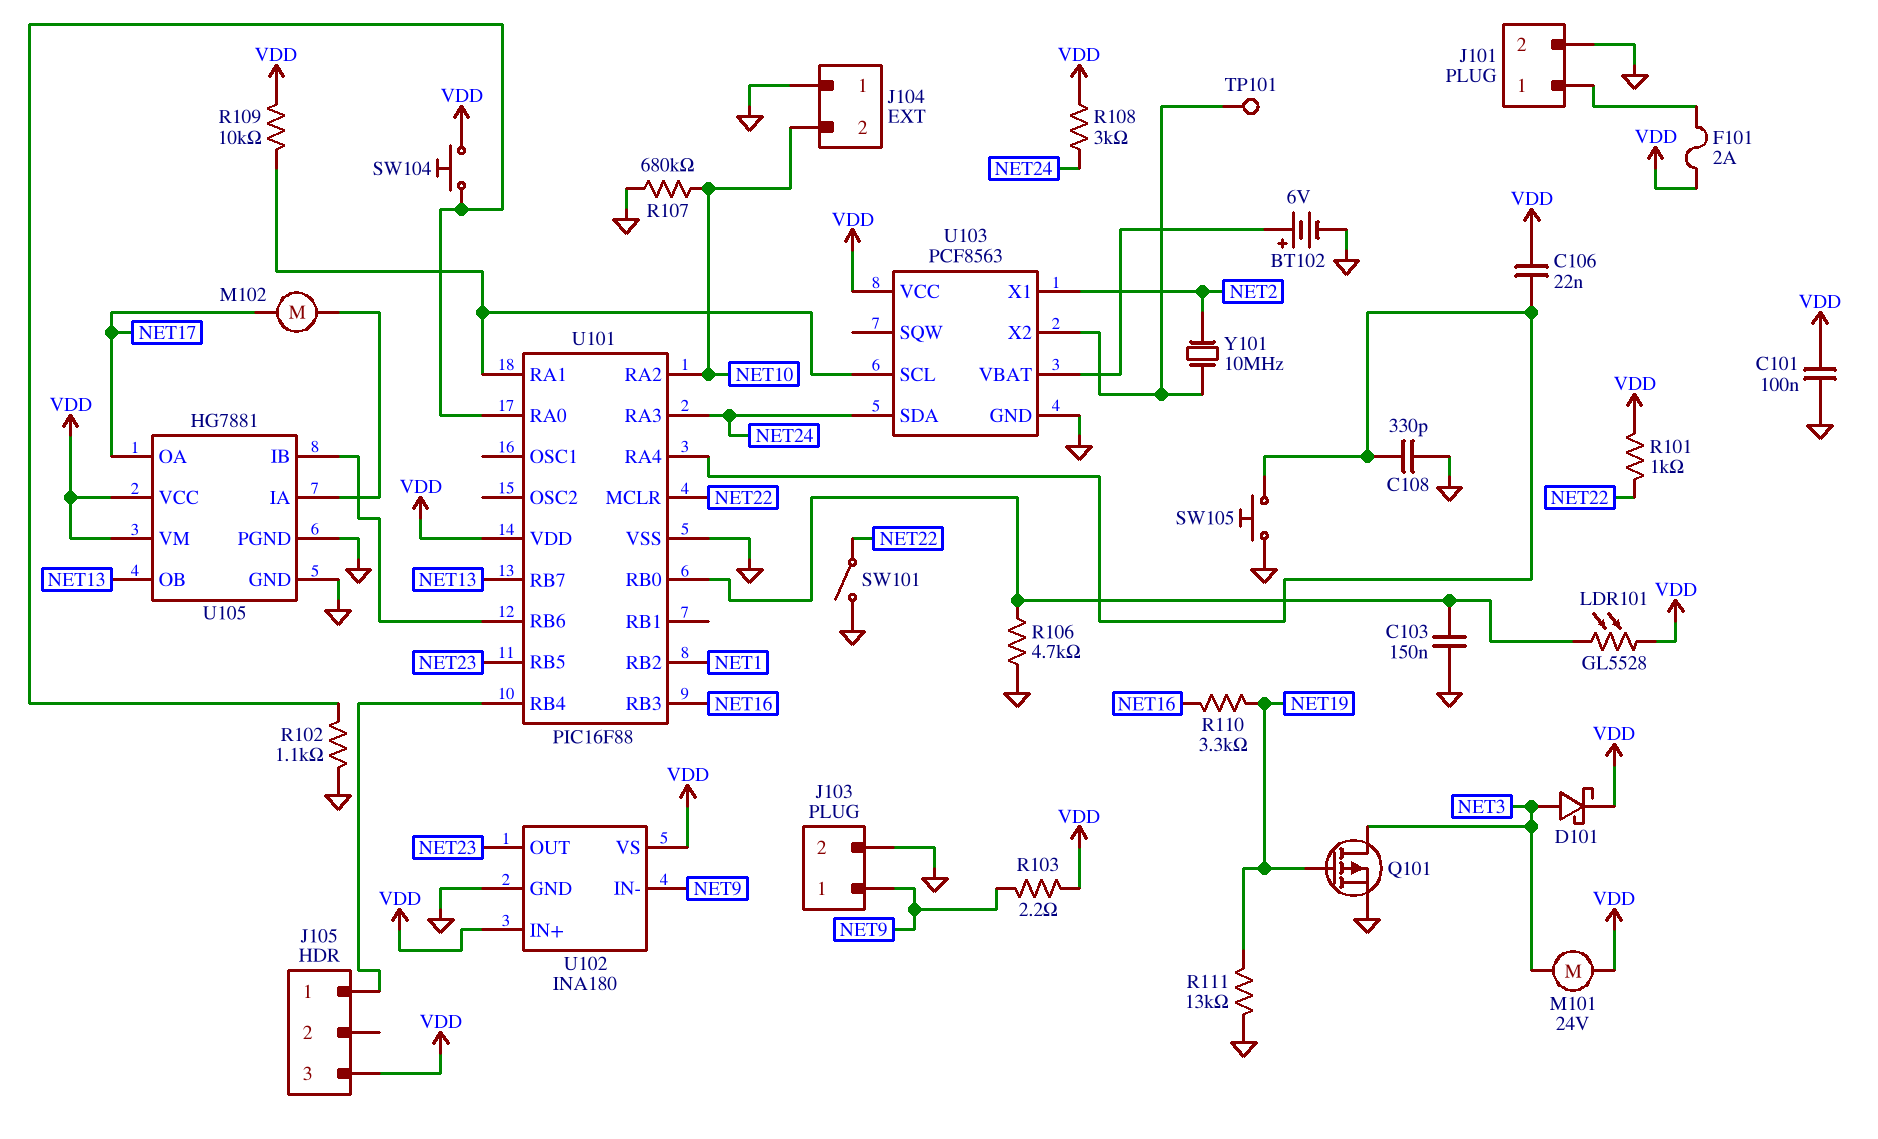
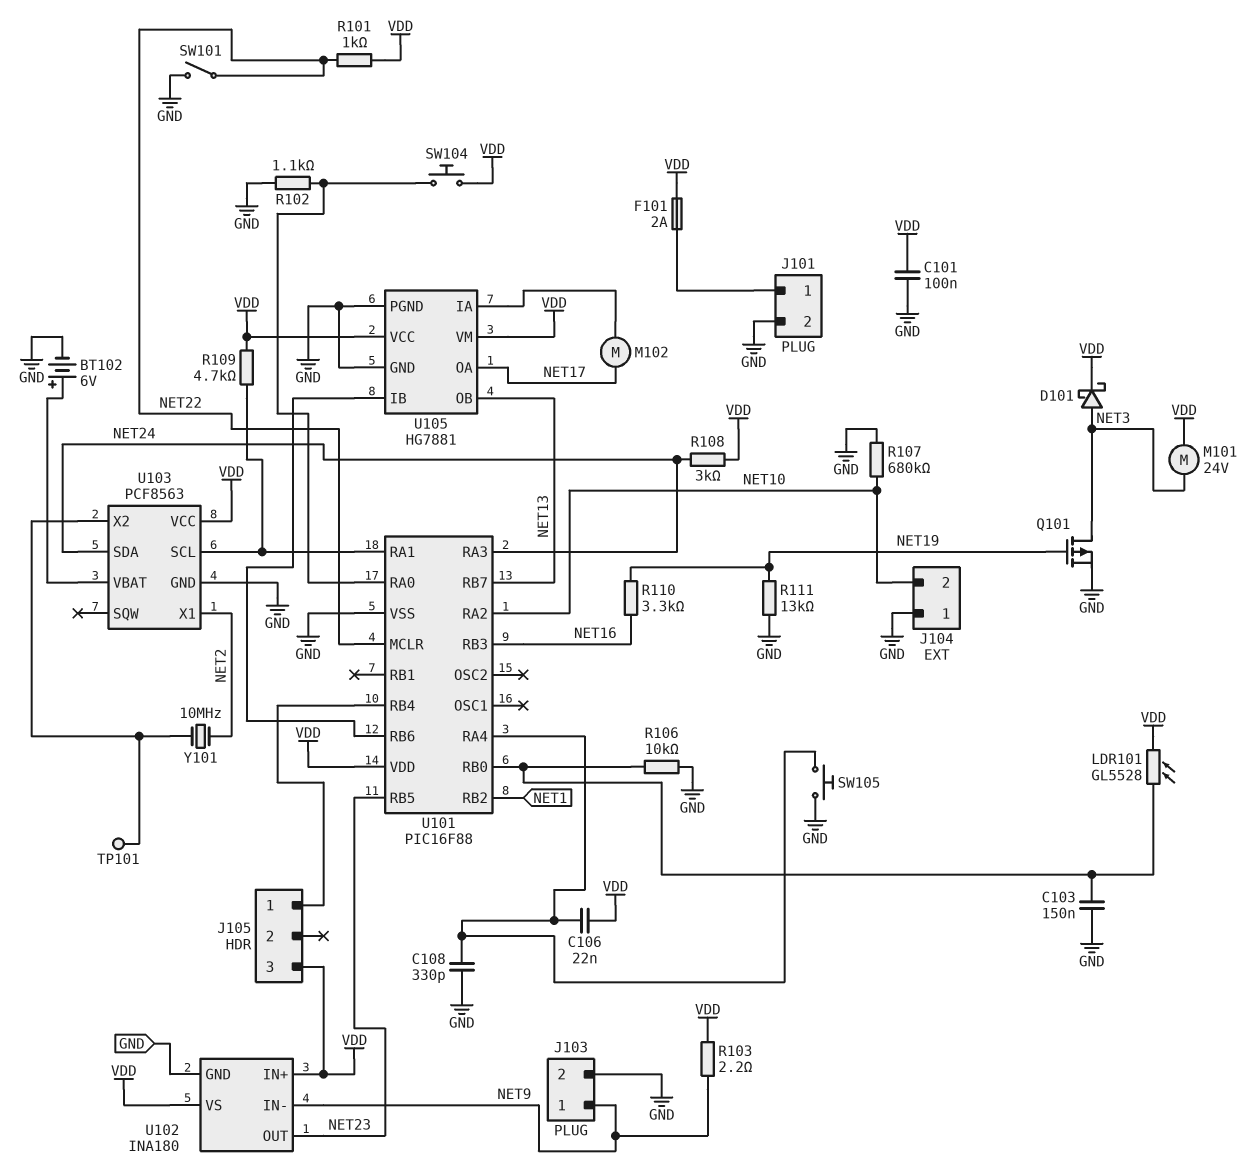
R106: 4.7k (GND, U101/RB0) -> 10k (GND, U101/RB0)
R109: 10k (U101/RA1, VDD) -> 4.7k (U101/RA1, VDD)

